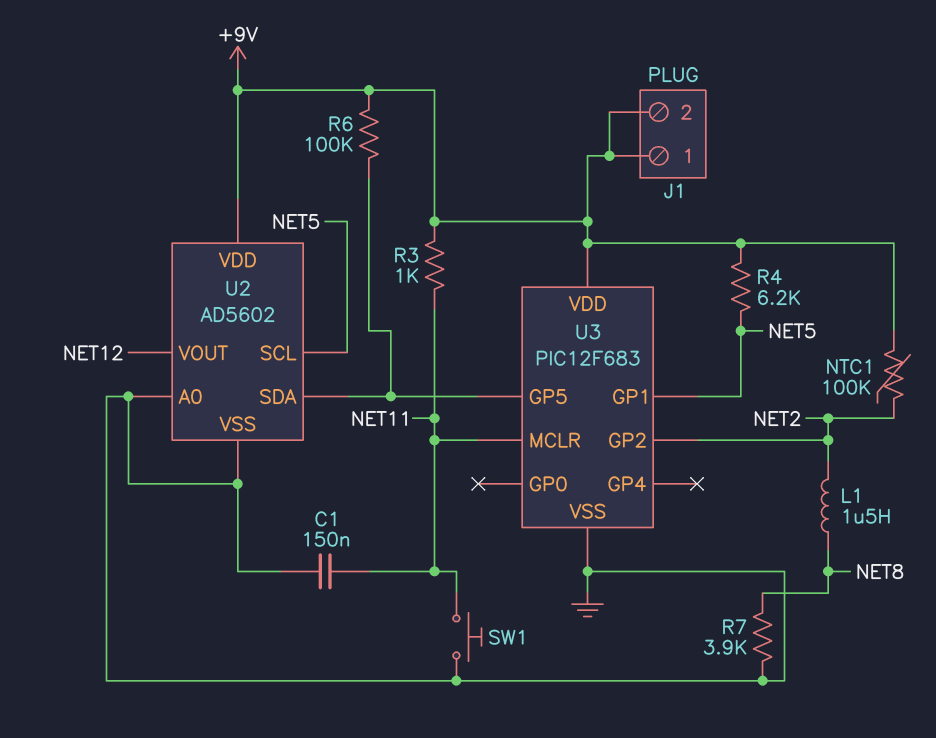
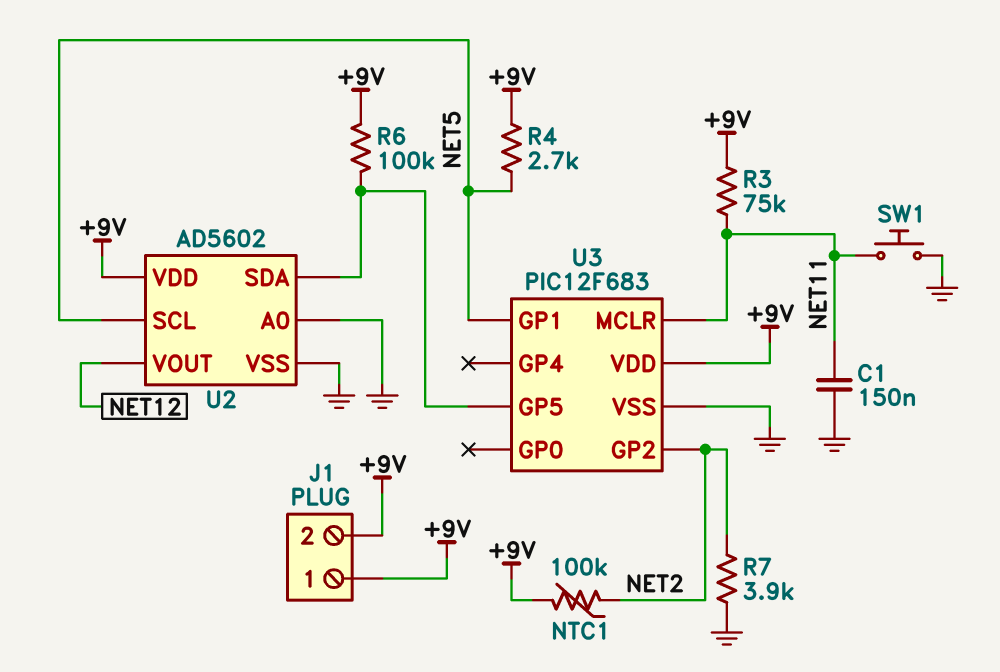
L1: 1.5uH (NET2, NET8) -> none
R3: 1k (+9V, NET11) -> 75k (+9V, NET11)
R4: 6.2k (+9V, NET5) -> 2.7k (+9V, NET5)
R7: 3.9k (GND, NET8) -> 3.9k (GND, NET2)

